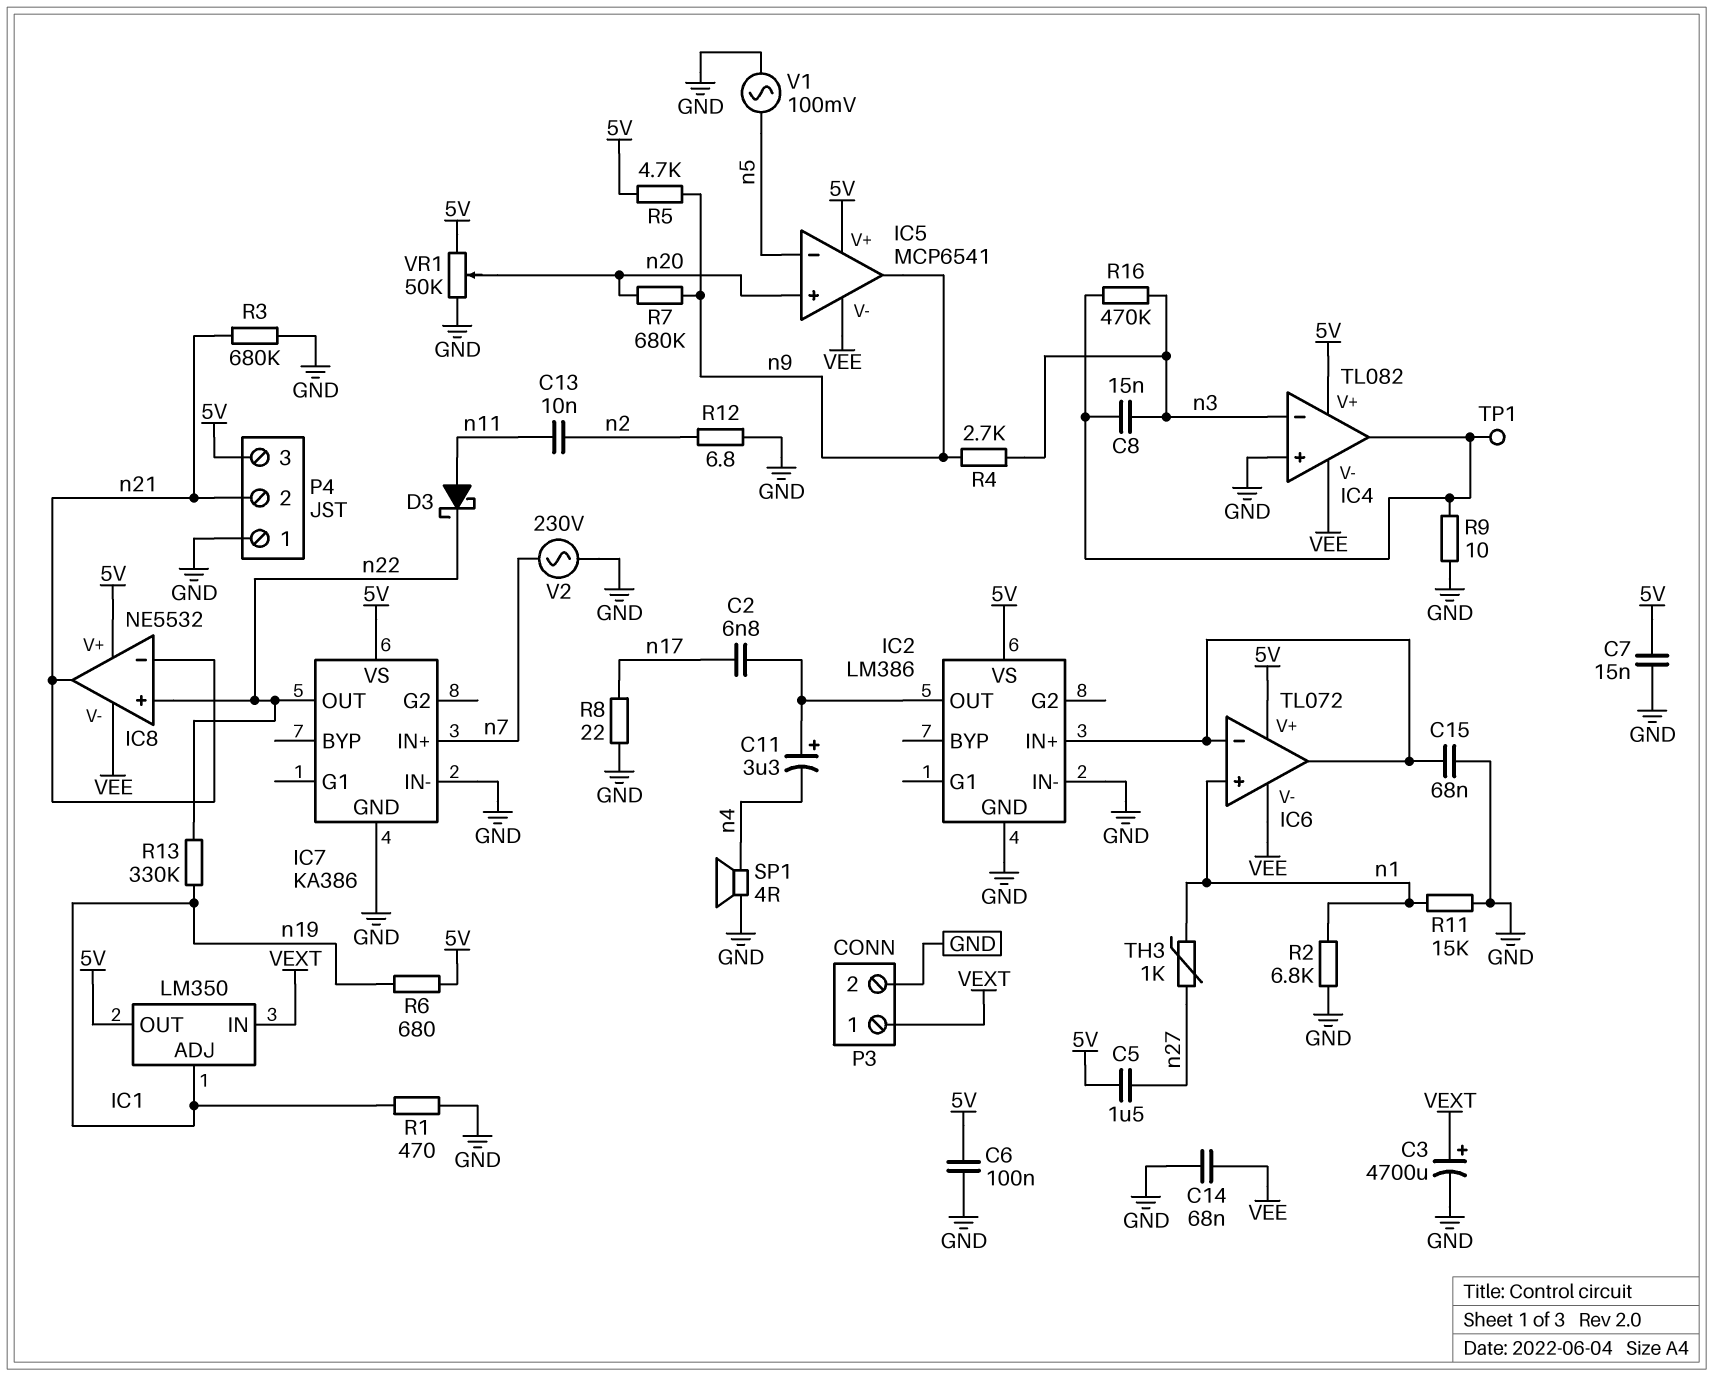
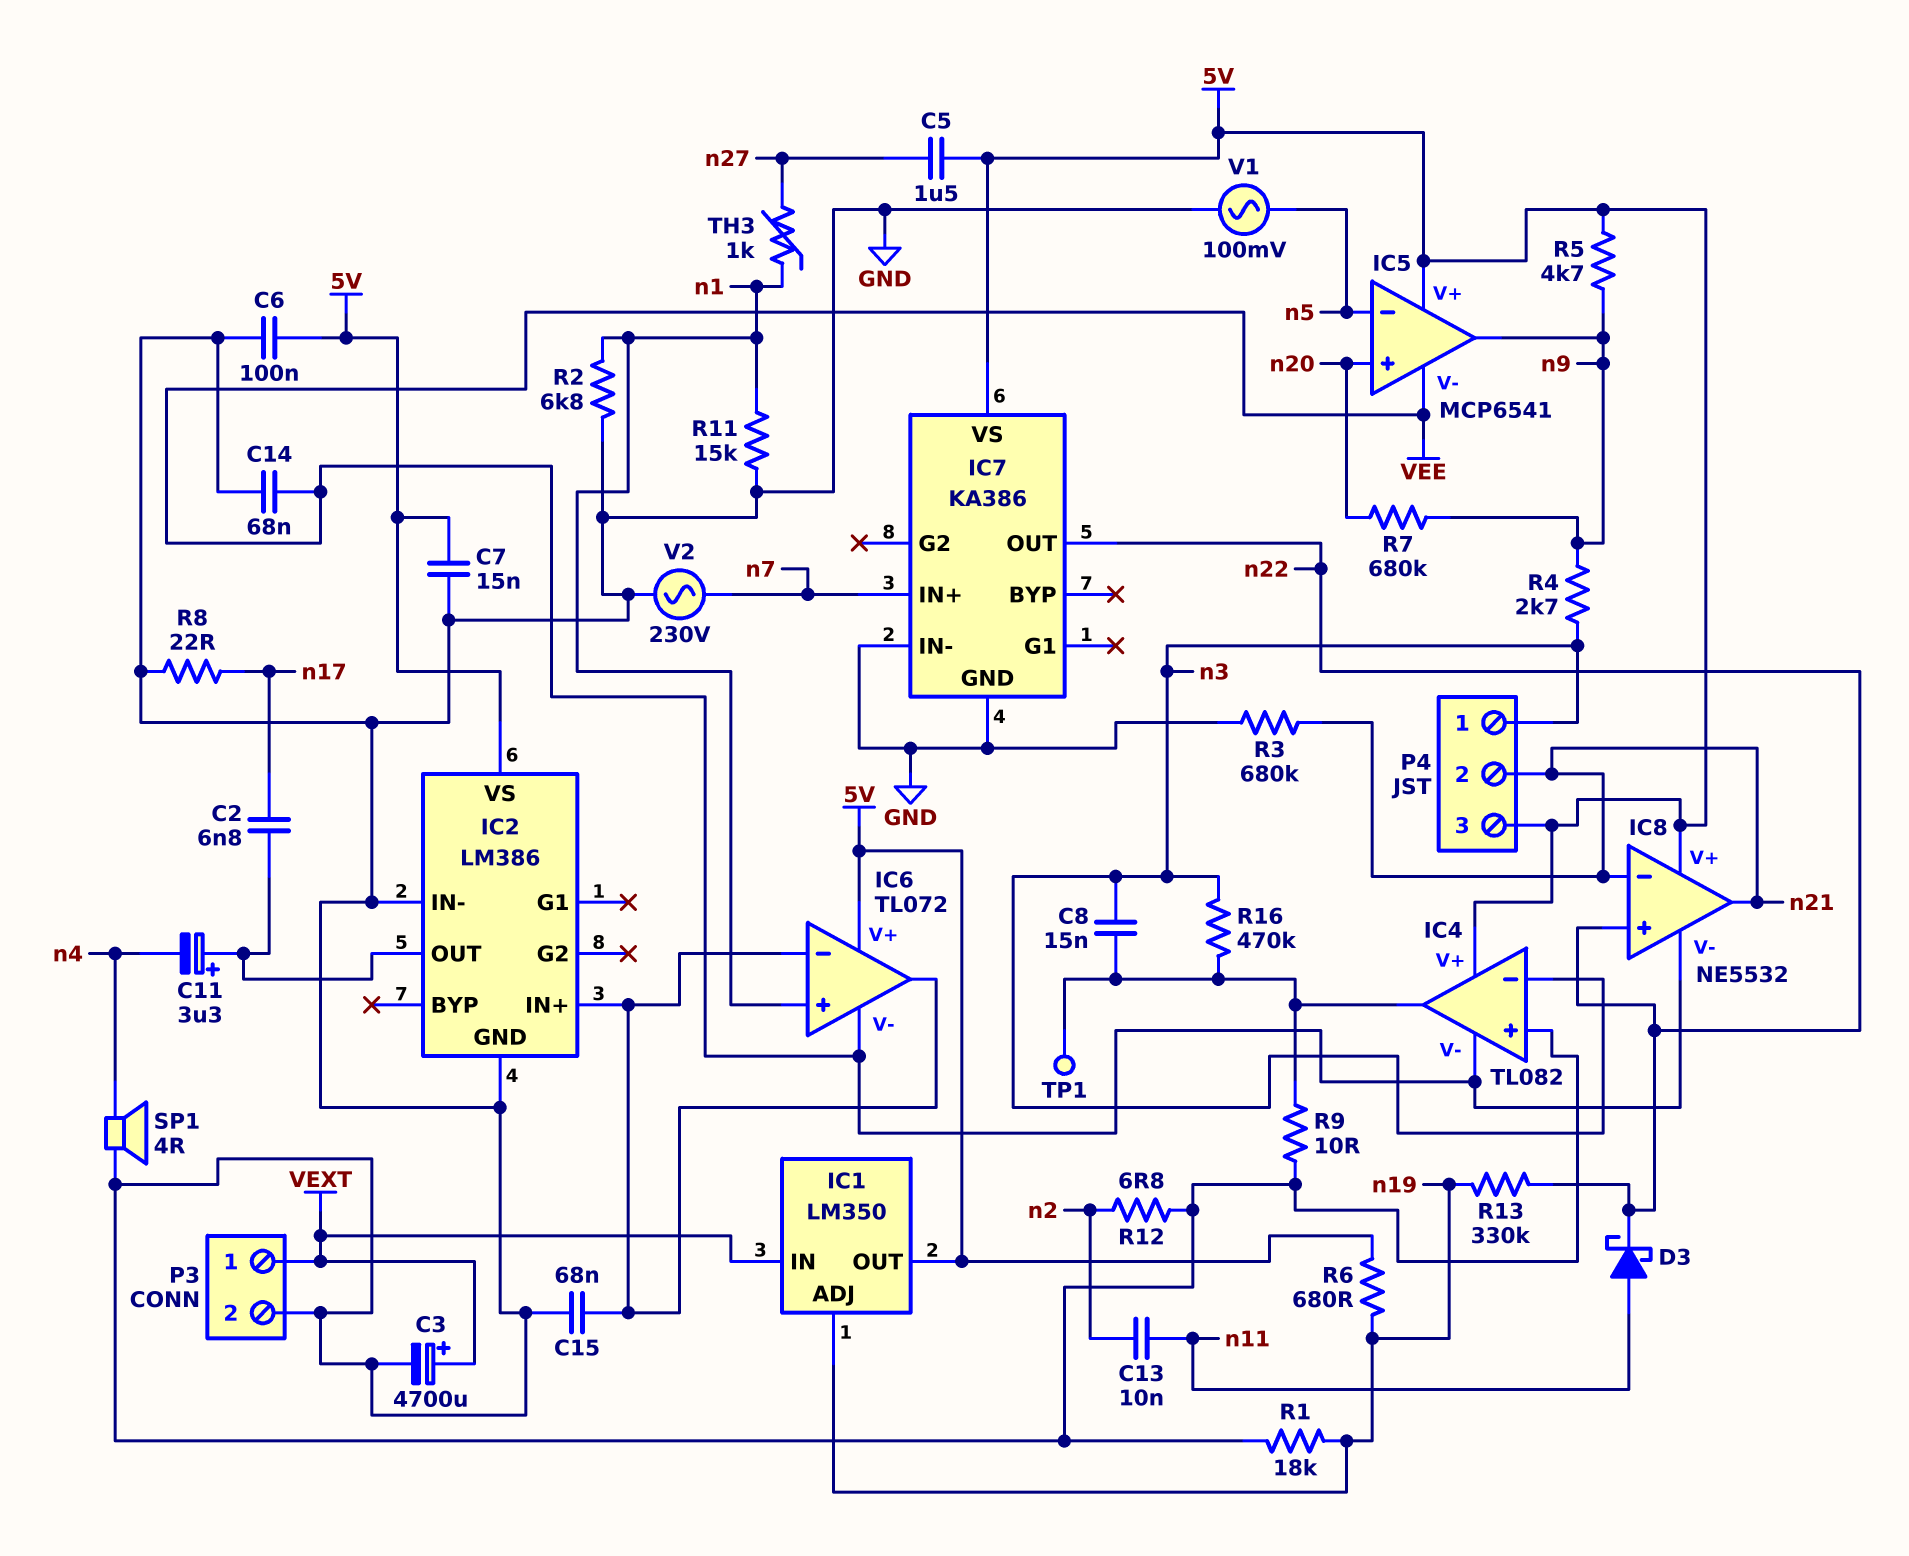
P4 pin 1: GND -> n3
R1: 470 (GND, n19) -> 18k (GND, n19)
VR1: 50k (5V, GND, wiper n20) -> none

